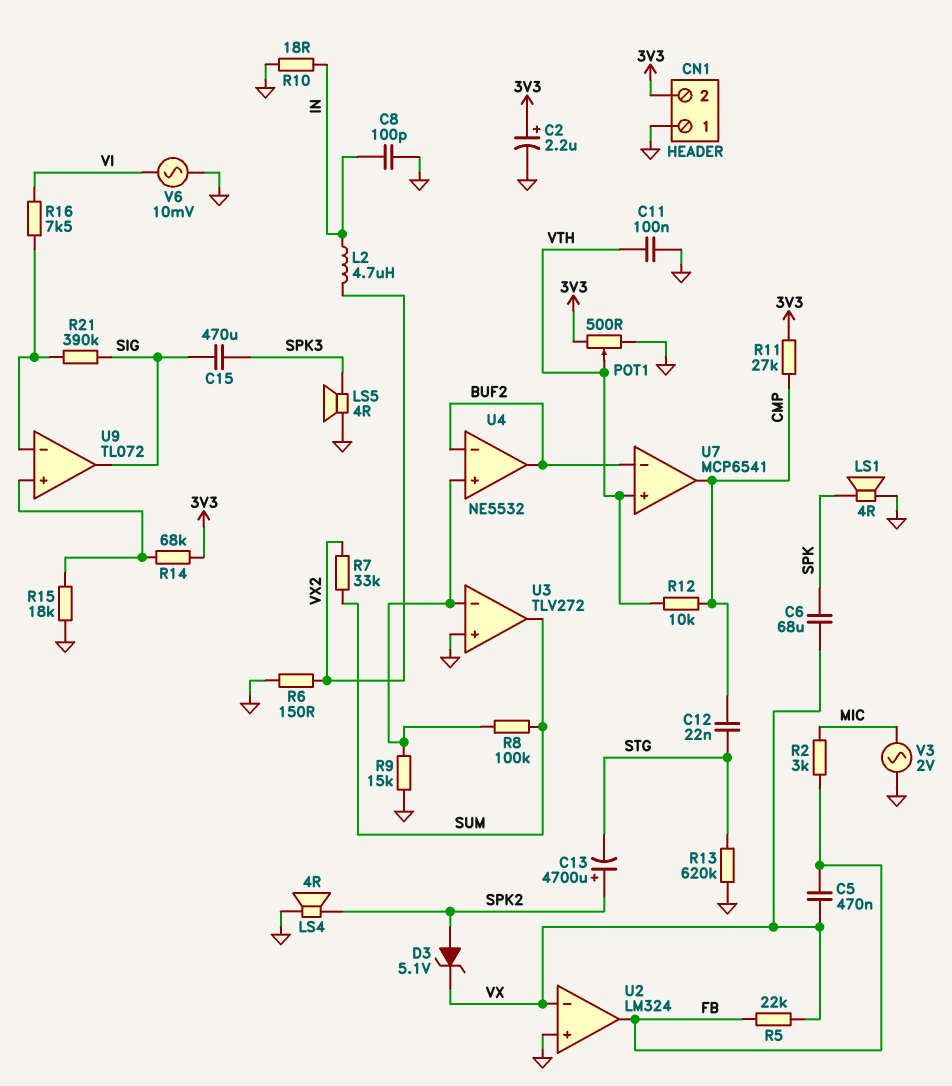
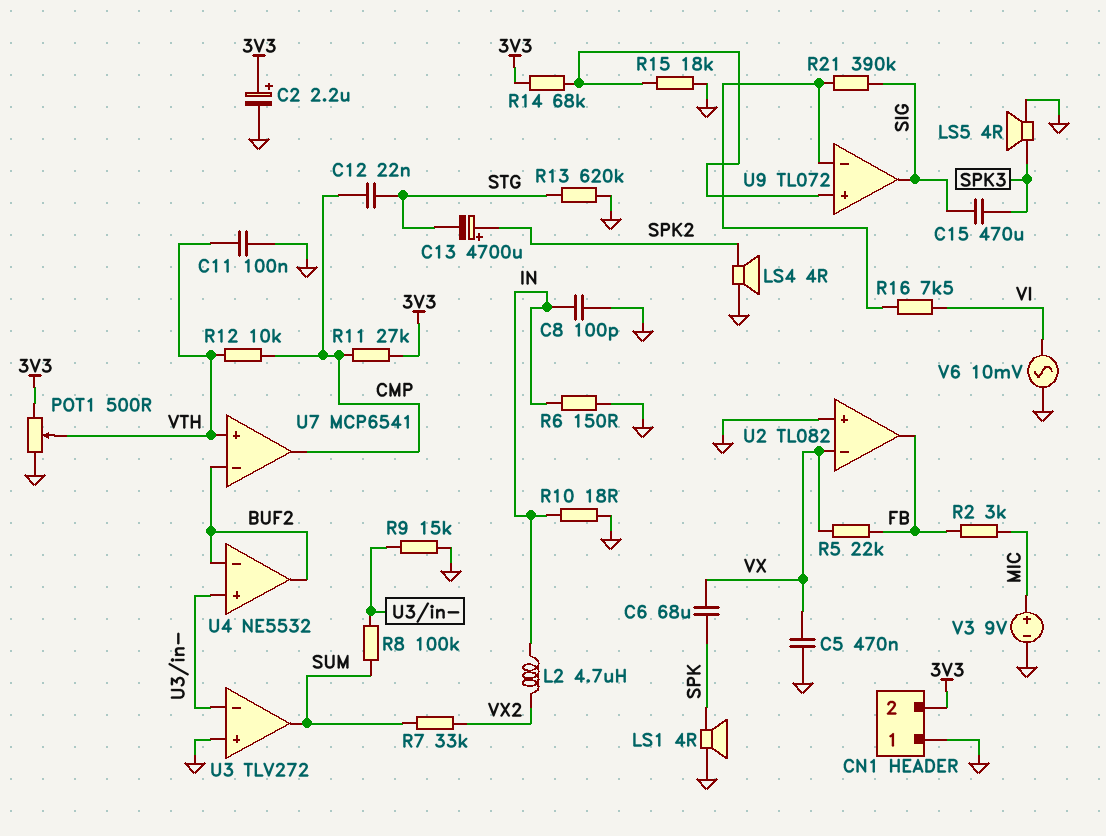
C5: 470nF (FB, VX) -> 470nF (GND, VX)
D3: zener 5.1V (A SPK2, K VX) -> none
R6: 150 (GND, VX2) -> 150 (GND, IN)
U2: LM324 -> TL082
V3: AC 2V (GND, MIC) -> 9V (plus MIC, minus GND)

